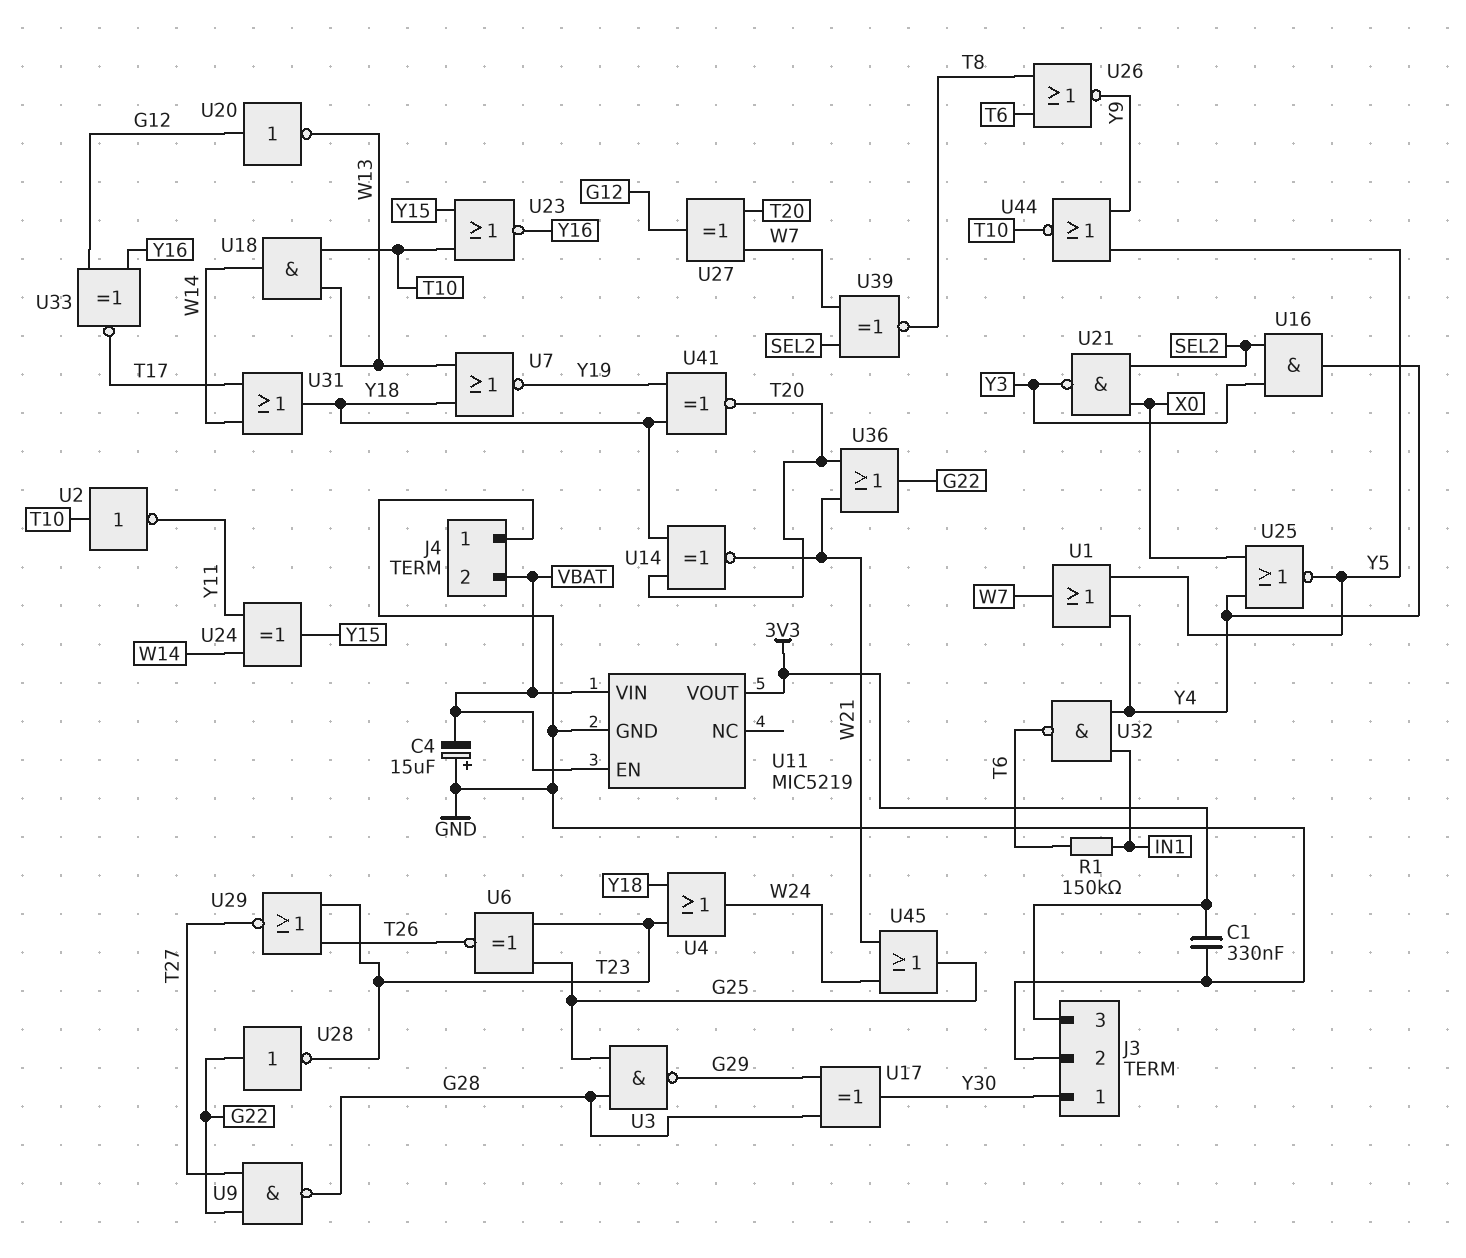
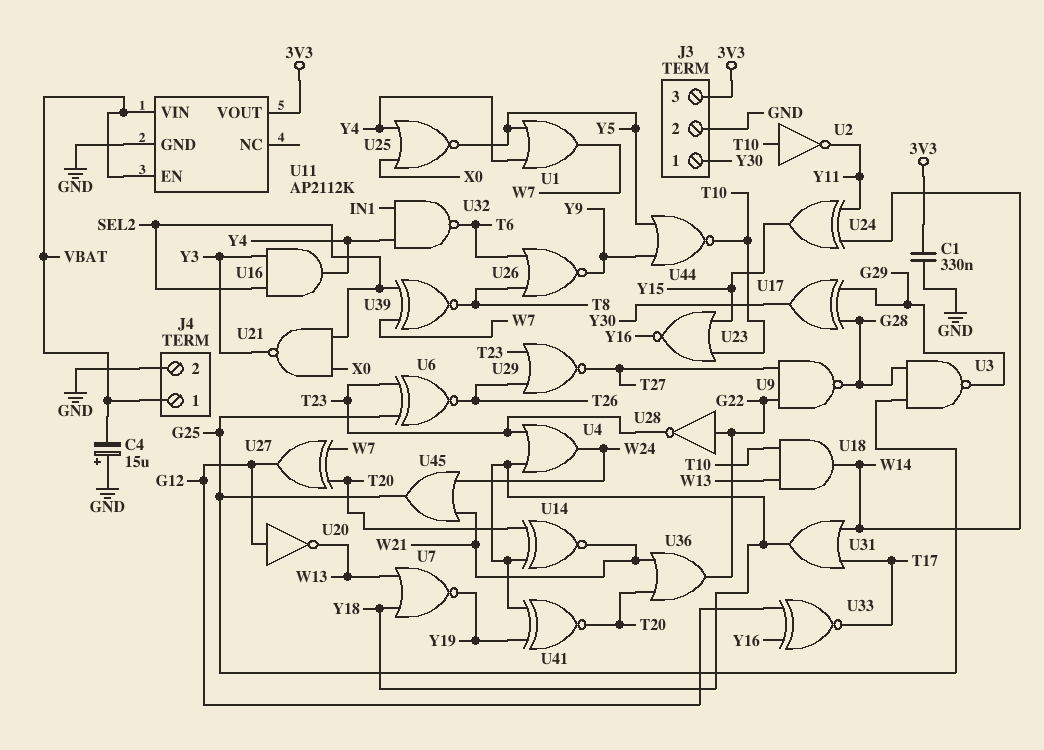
J4 pin 1: GND -> VBAT
J4 pin 2: VBAT -> GND
R1: 150k (IN1, T6) -> none
U11: MIC5219 -> AP2112K

